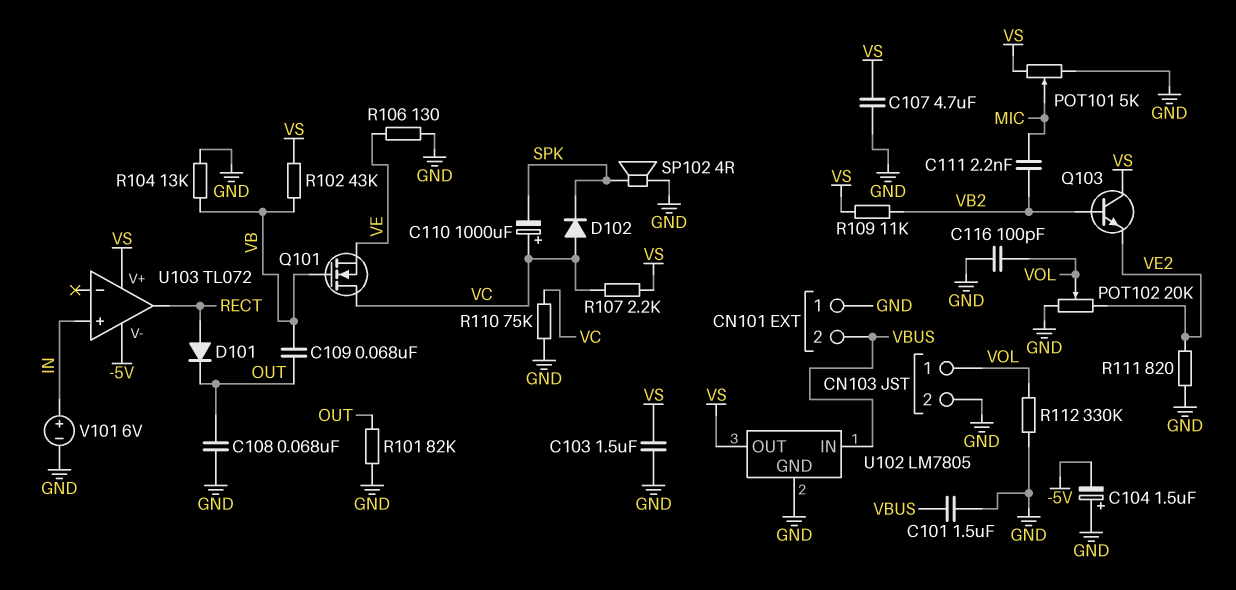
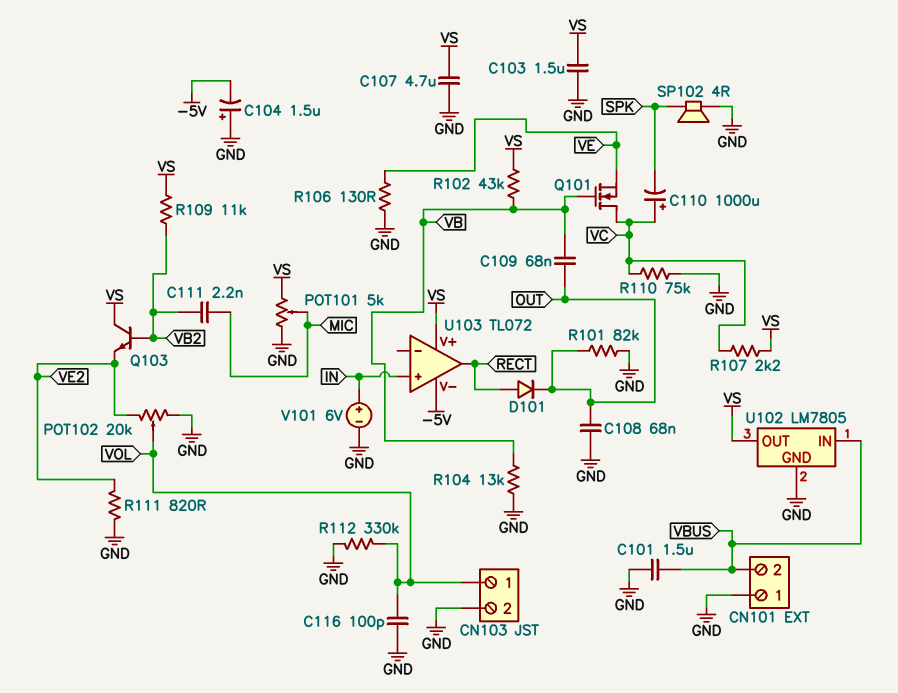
D102: diode (A VC, K SPK) -> none

